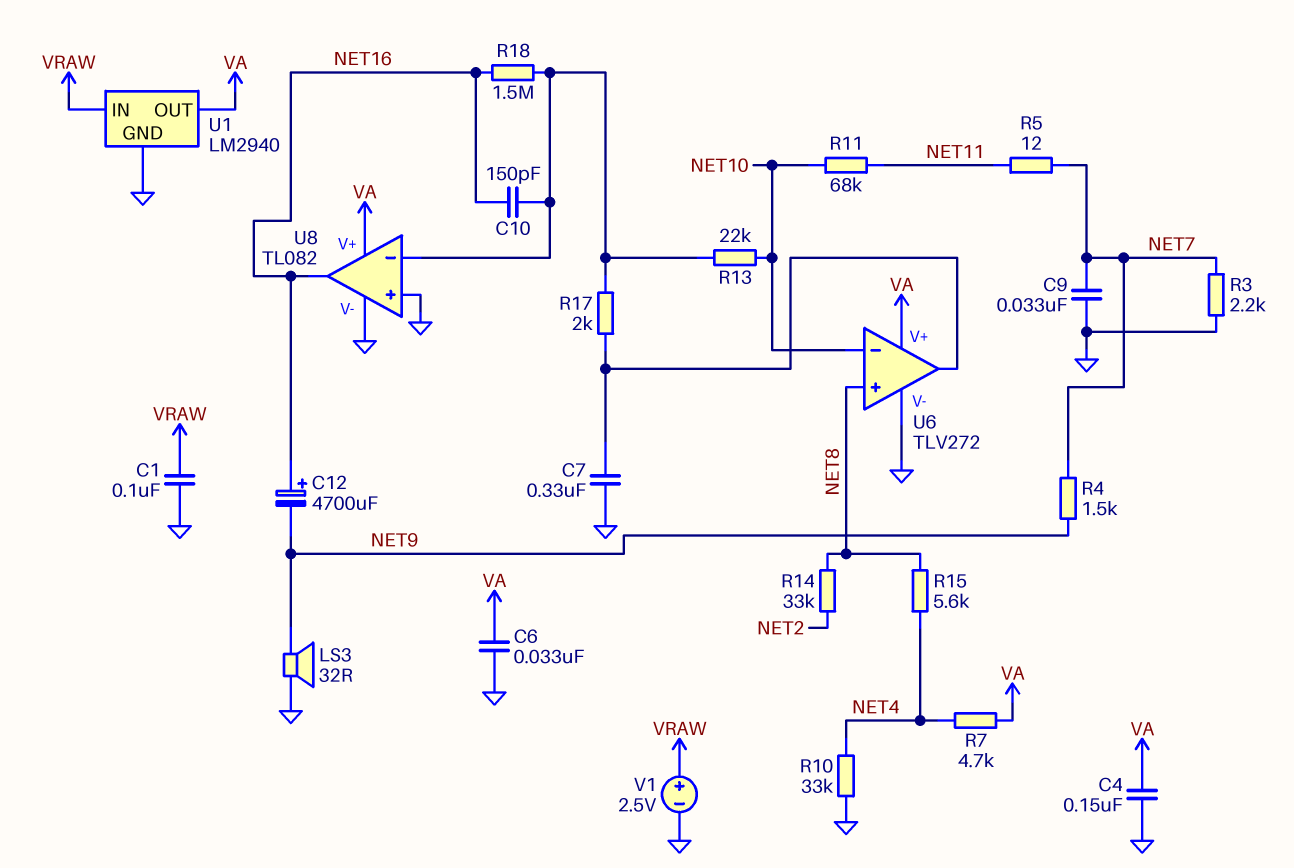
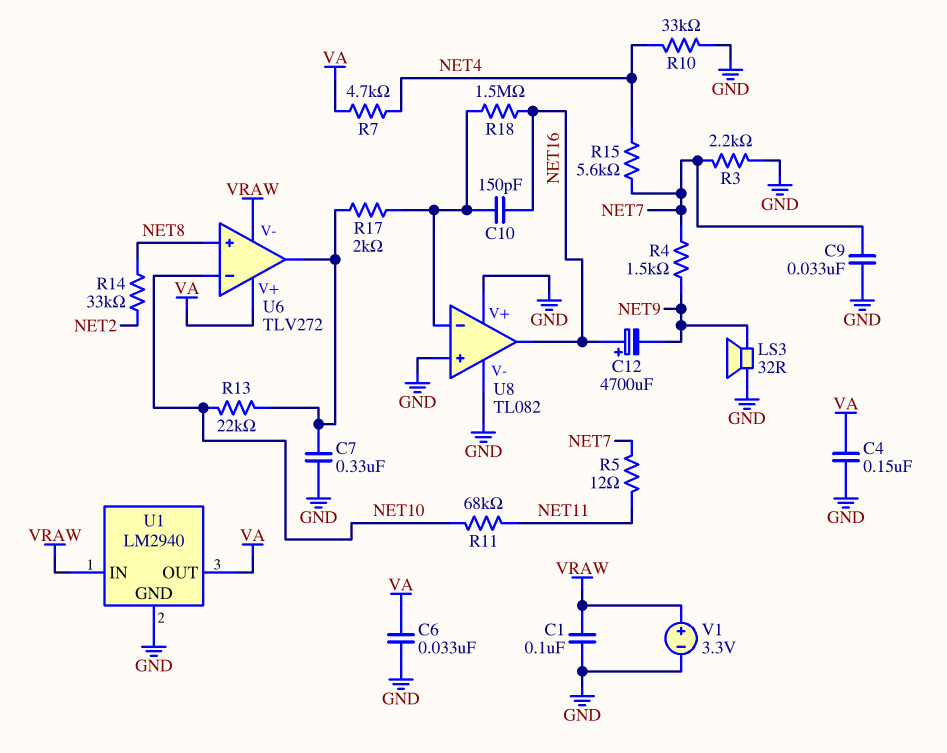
R13: 22k (NET10, U8/in-) -> 22k (NET10, U6/out)
R15: 5.6k (NET4, NET8) -> 5.6k (NET4, NET7)
U6 pin V-: GND -> VRAW
U8 pin V+: VA -> GND
V1: 2.5V (plus VRAW, minus GND) -> 3.3V (plus VRAW, minus GND)

